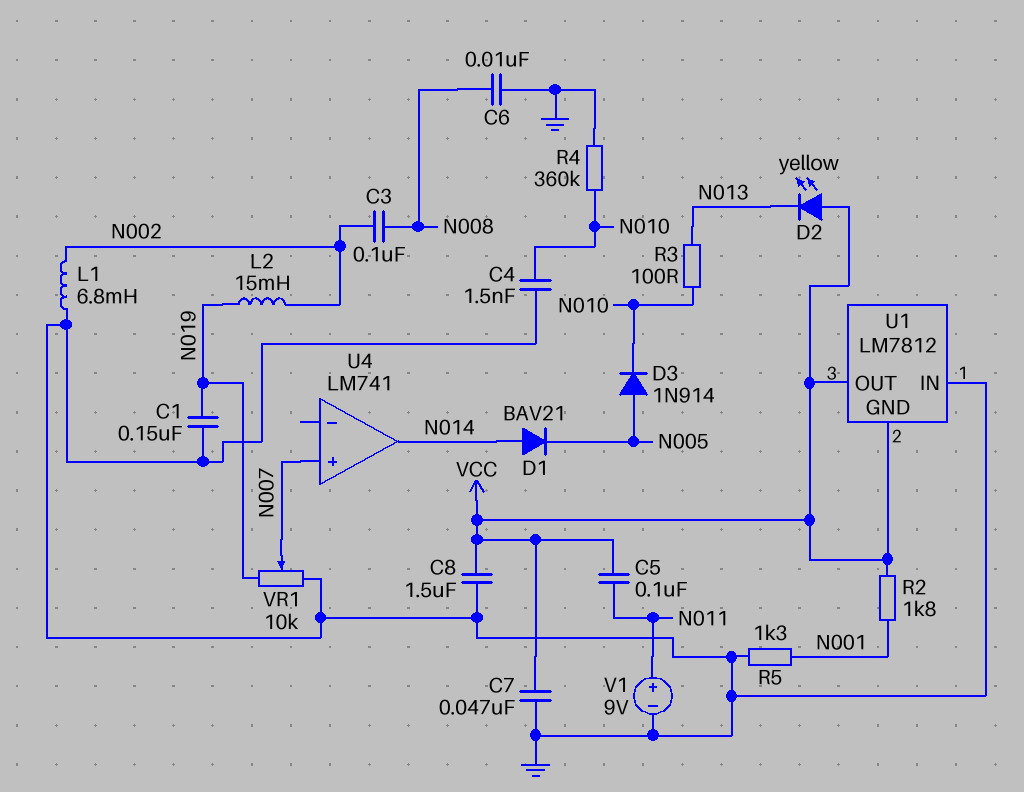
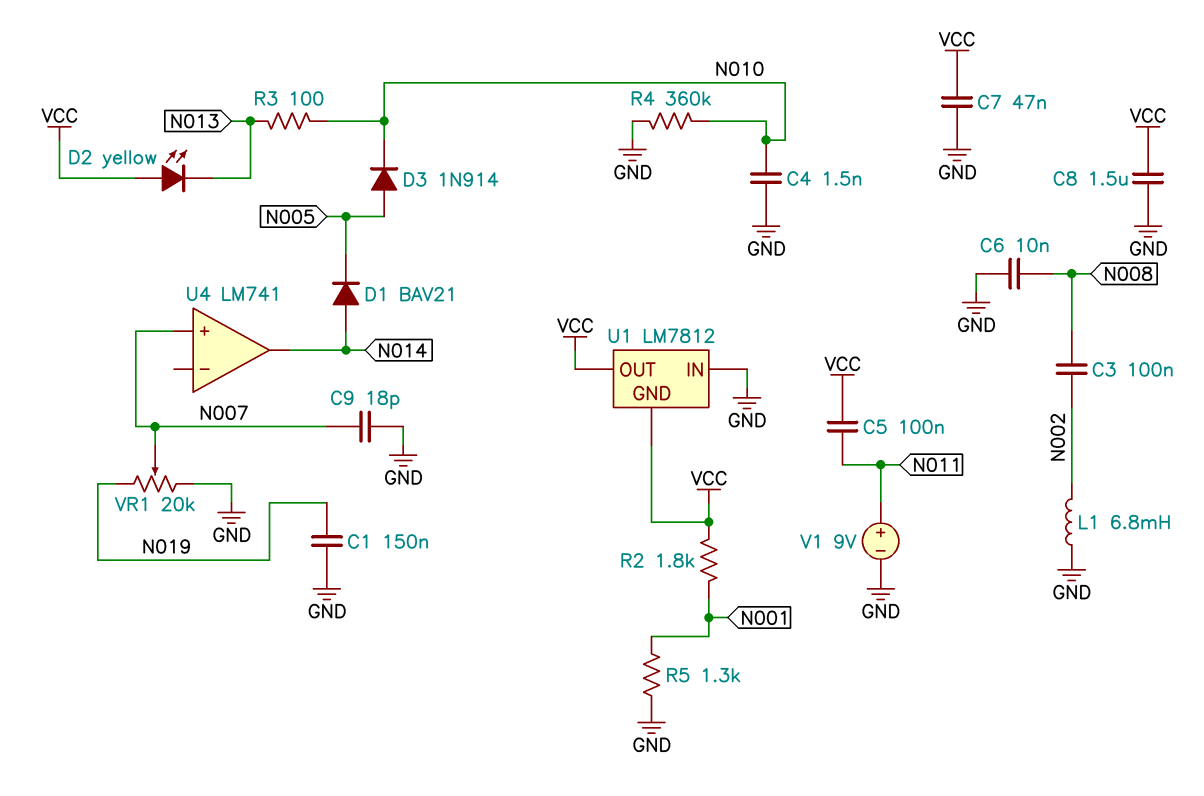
C9: none -> 18pF (GND, N007)
L2: 15mH (N002, N019) -> none
VR1: 10k (GND, N019, wiper N007) -> 20k (GND, N019, wiper N007)

